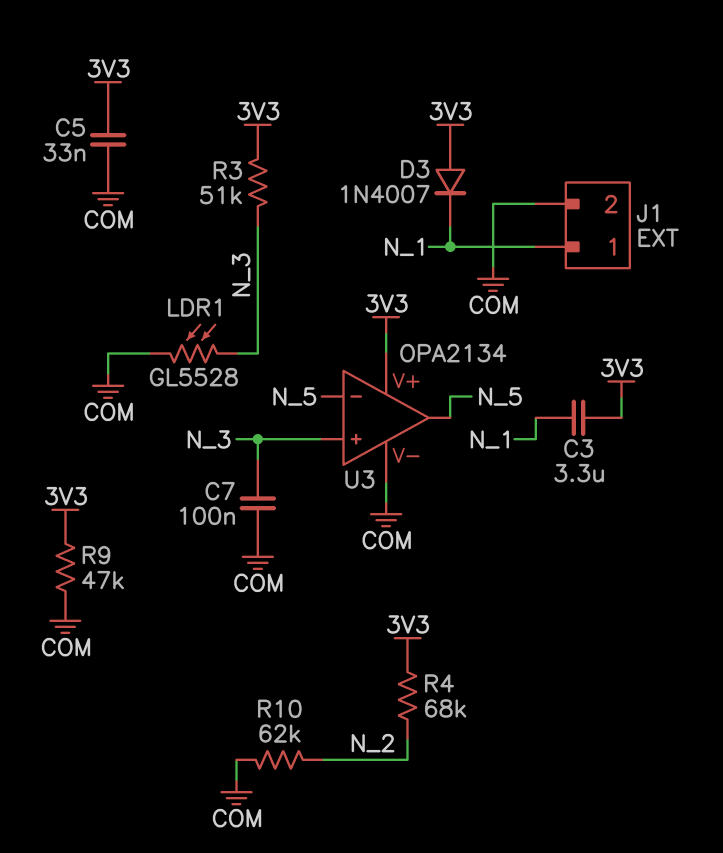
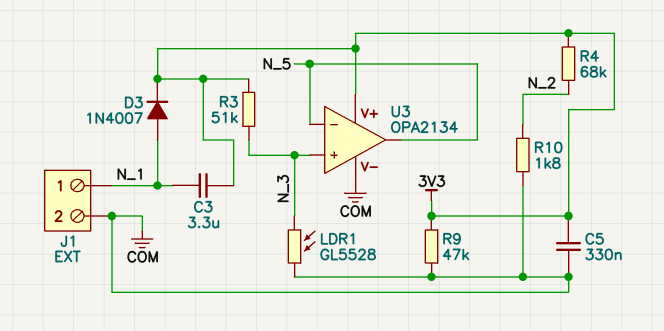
C5: 33nF (3V3, COM) -> 330nF (3V3, COM)
C7: 100nF (COM, N_3) -> none
D3: diode 1N4007 (A 3V3, K N_1) -> diode 1N4007 (A N_1, K 3V3)
R10: 62k (COM, N_2) -> 1.8k (COM, N_2)

